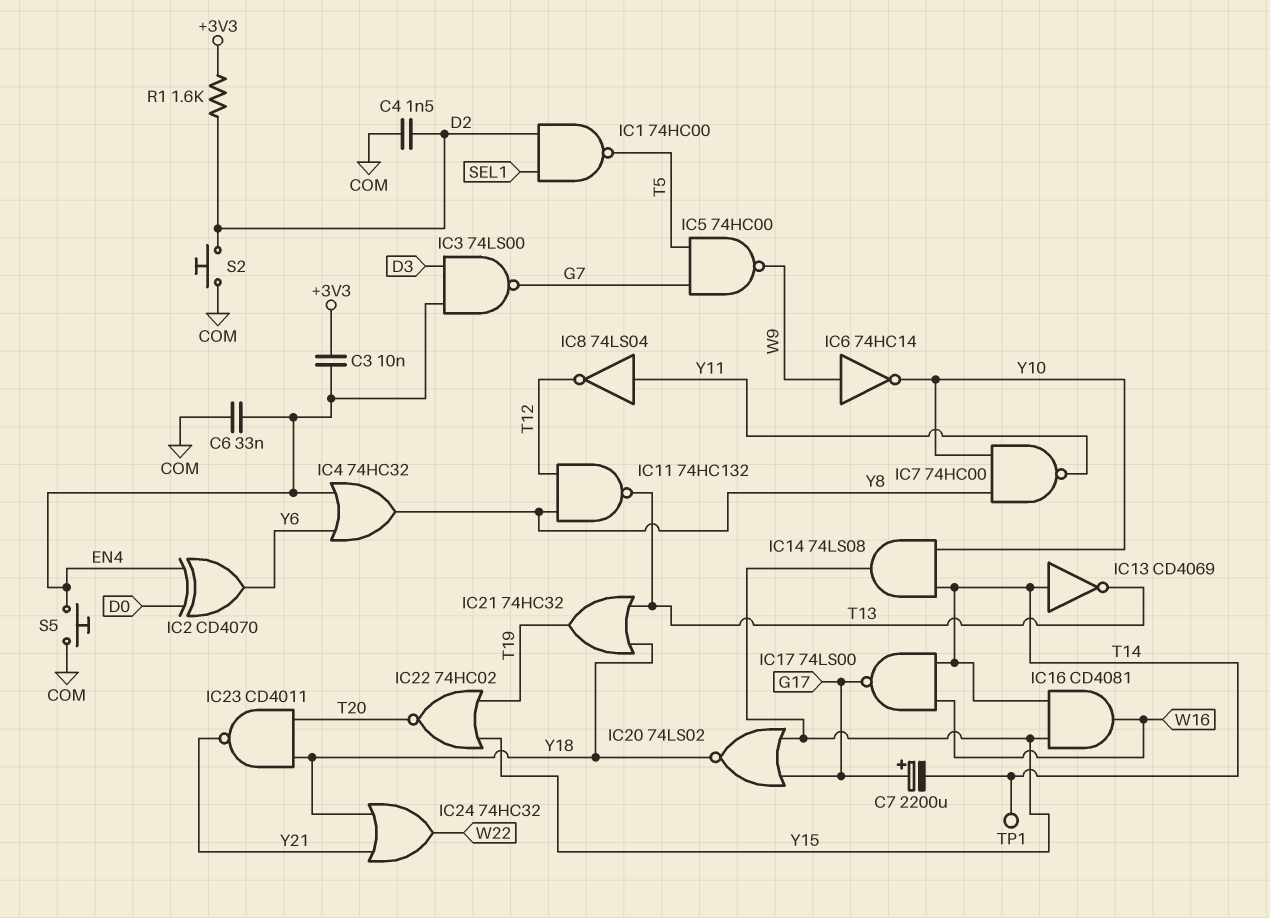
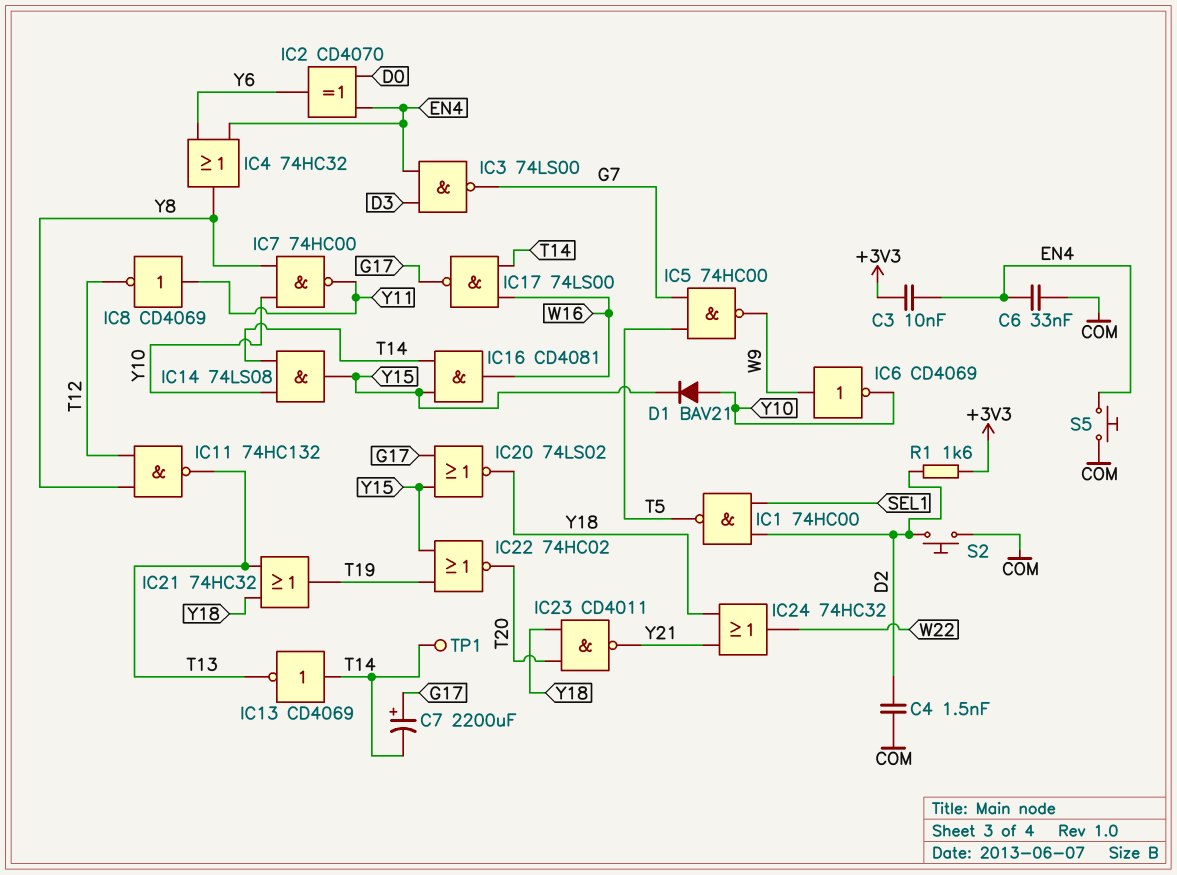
D1: none -> diode BAV21 (A Y10, K Y15)
IC6: NOT 74HC14 (in W9, out Y10) -> NOT CD4069 (in W9, out Y10)
IC8: NOT 74LS04 (in Y11, out T12) -> NOT CD4069 (in Y11, out T12)

